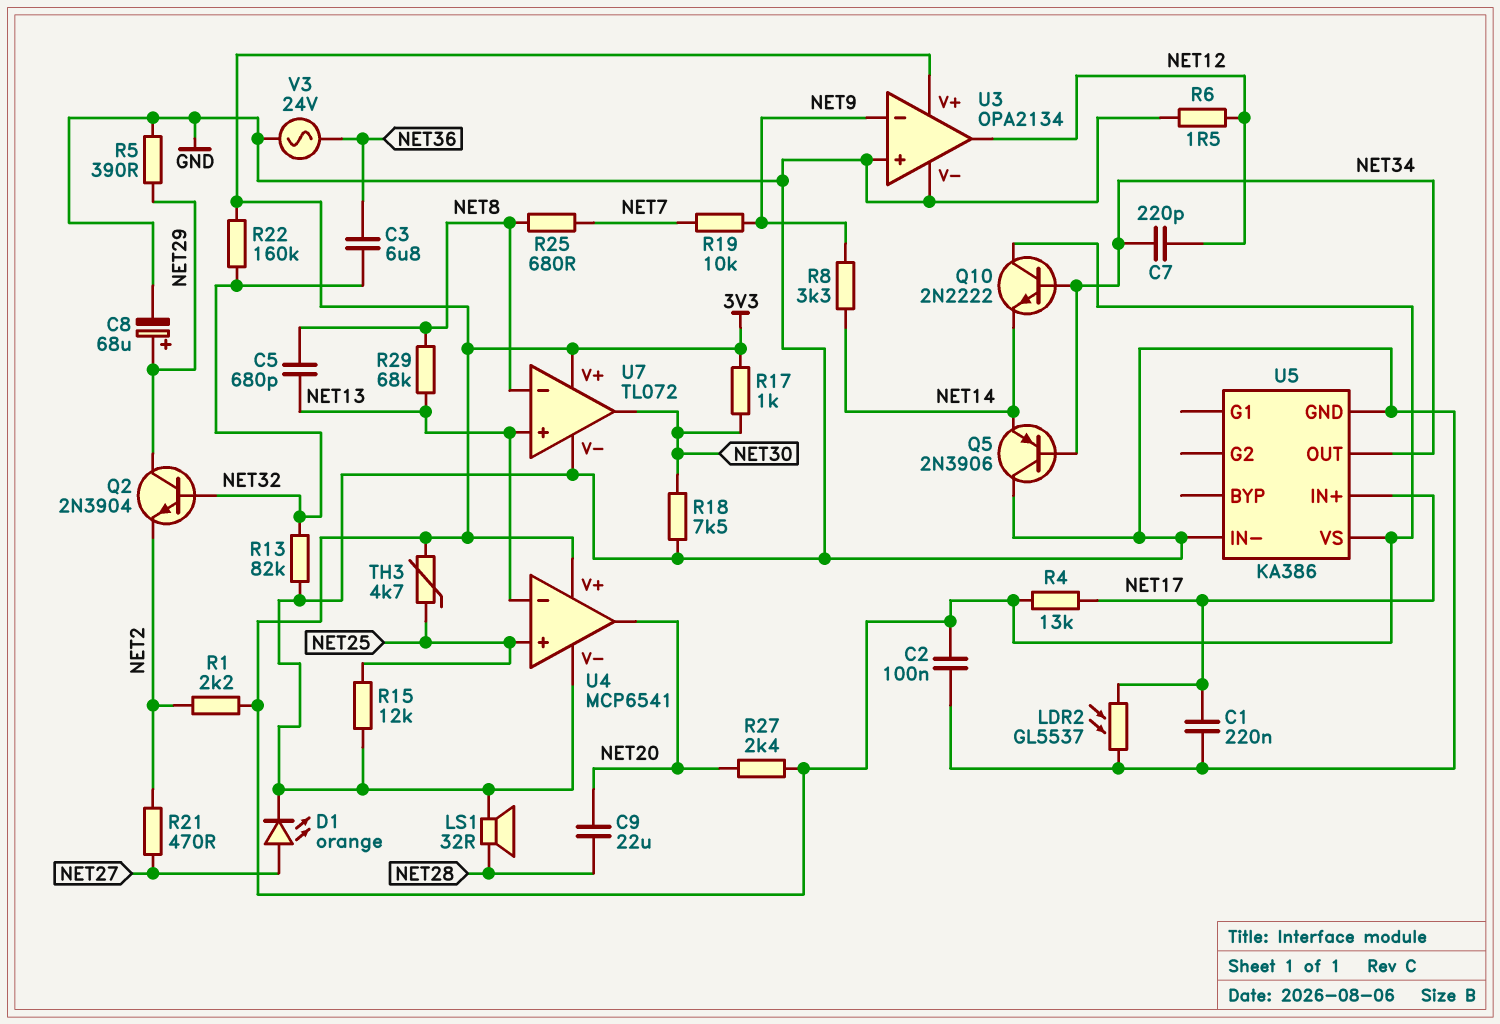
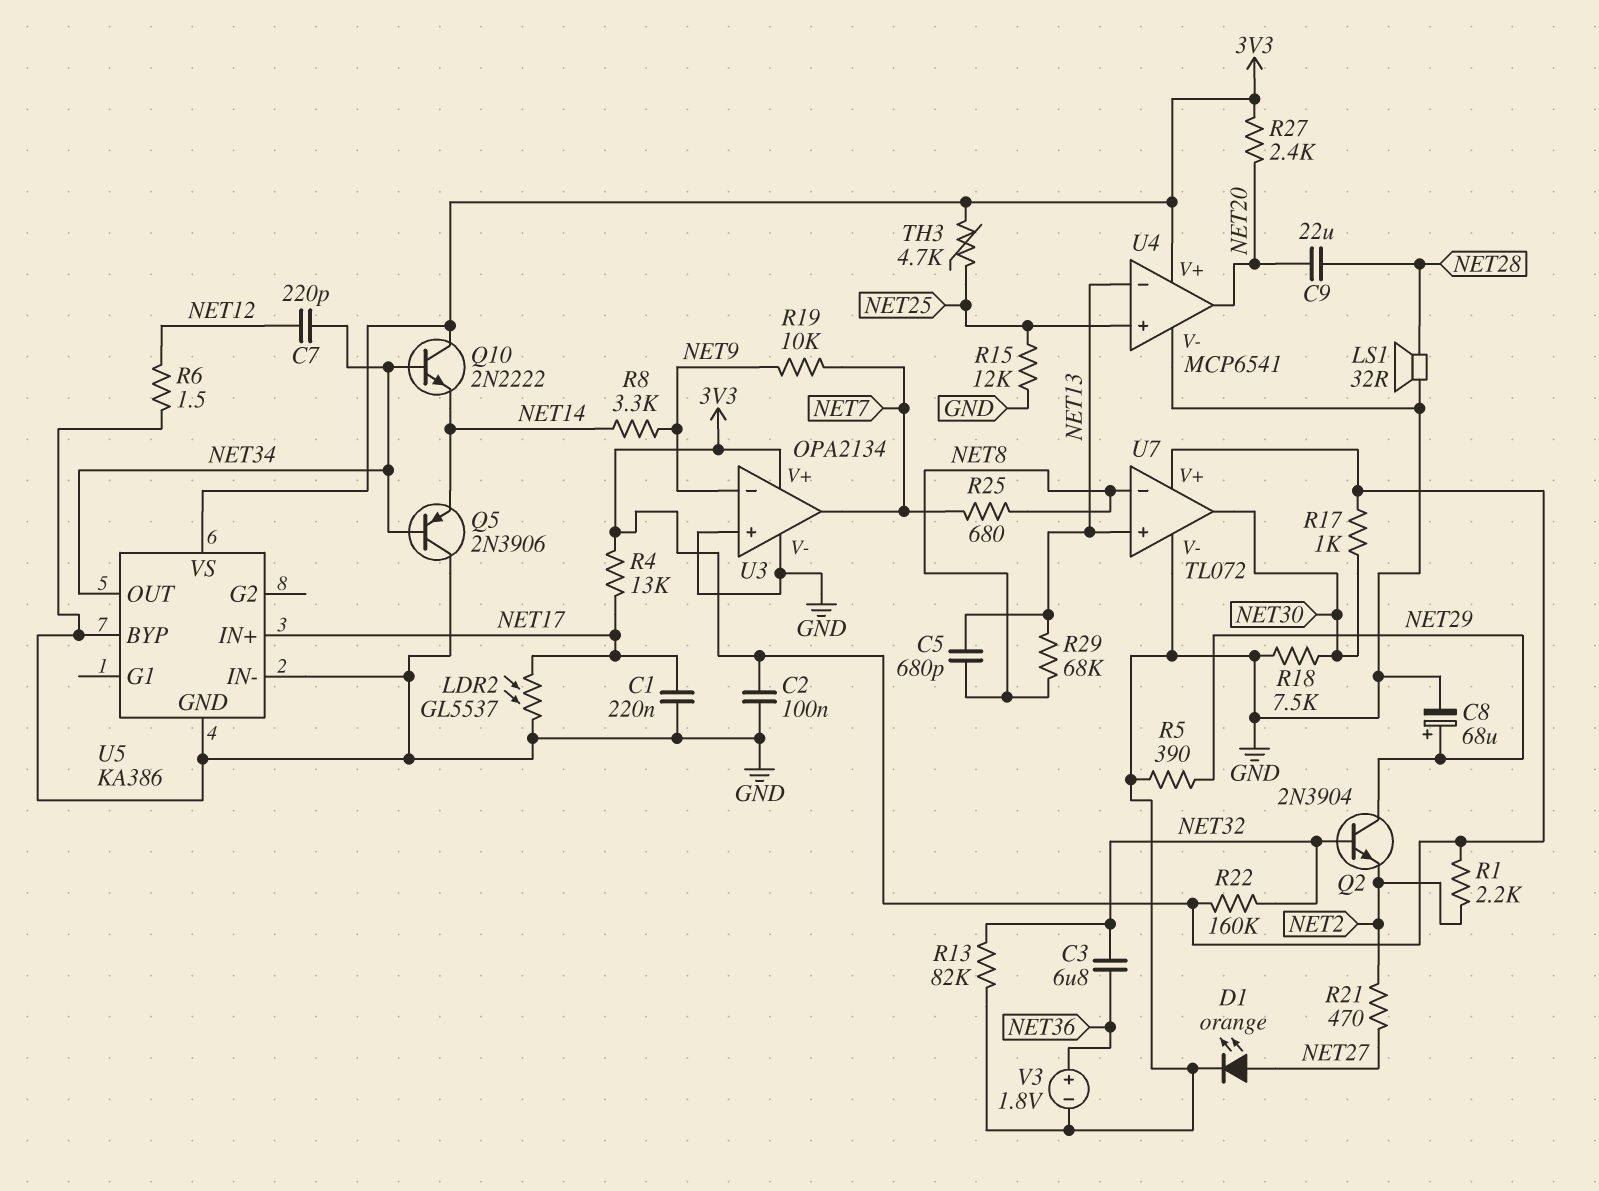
U3 pin out: NET12 -> NET7
U5 pin BYP: none -> GND
V3: AC 24V (GND, NET36) -> 1.8V (plus NET36, minus GND)

